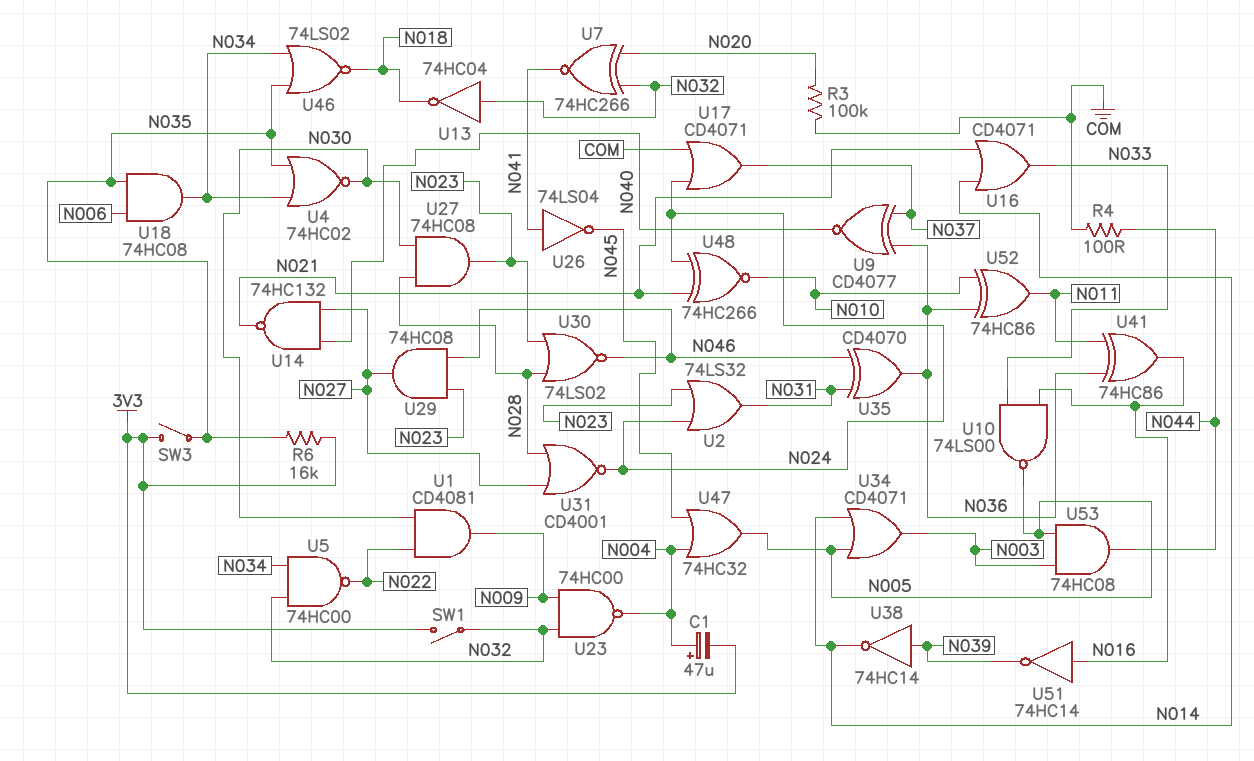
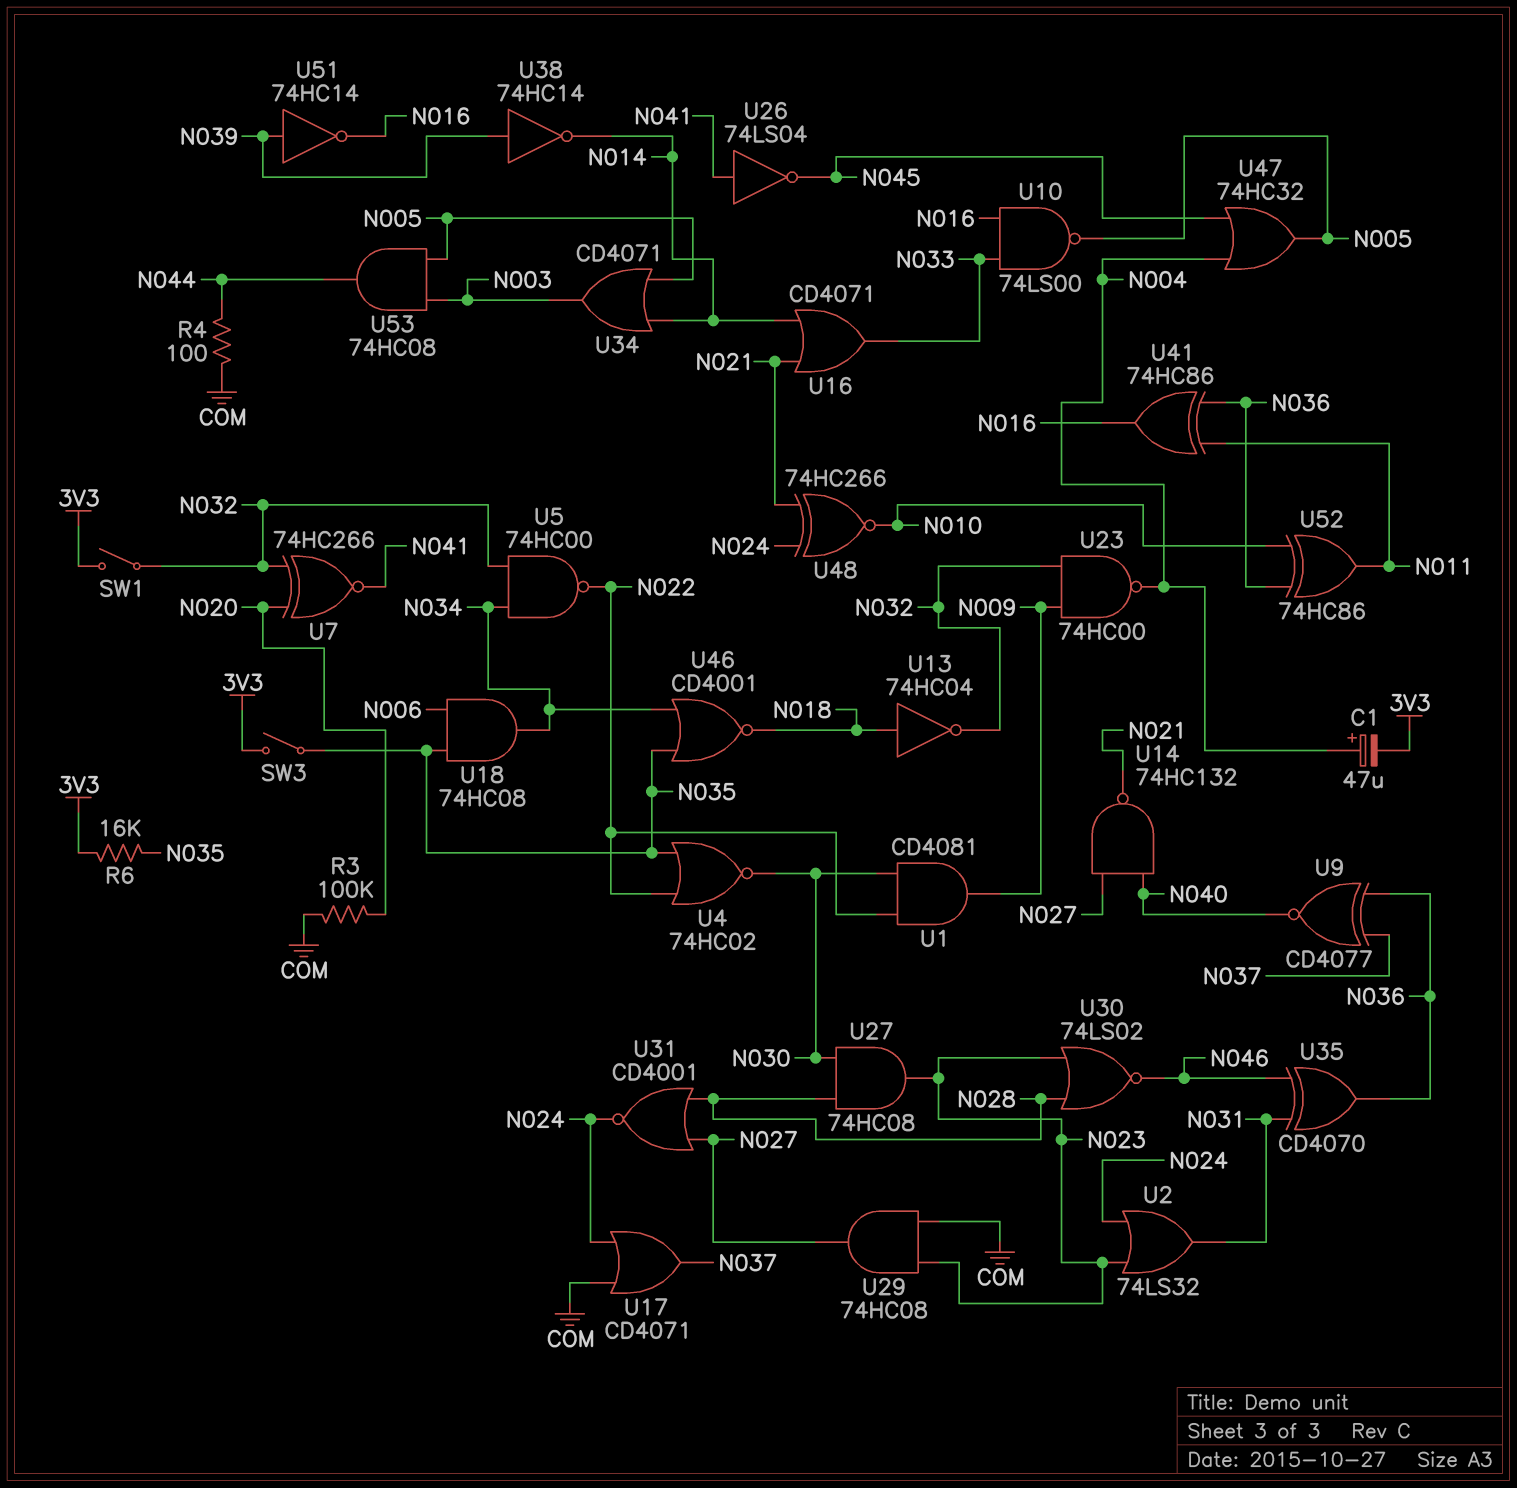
U4: NOR 74HC02 (in N034, in N035, out N030) -> NOR 74HC02 (in N022, in N035, out N030)
U13: NOT 74HC04 (in N032, out N018) -> NOT 74HC04 (in N018, out N032)
U29: AND 74HC08 (in N023, in N046, out N027) -> AND 74HC08 (in COM, in N023, out N027)
U46: NOR 74LS02 (in N034, in N035, out N018) -> NOR CD4001 (in N034, in N035, out N018)
U51: NOT 74HC14 (in N016, out N039) -> NOT 74HC14 (in N039, out N016)

